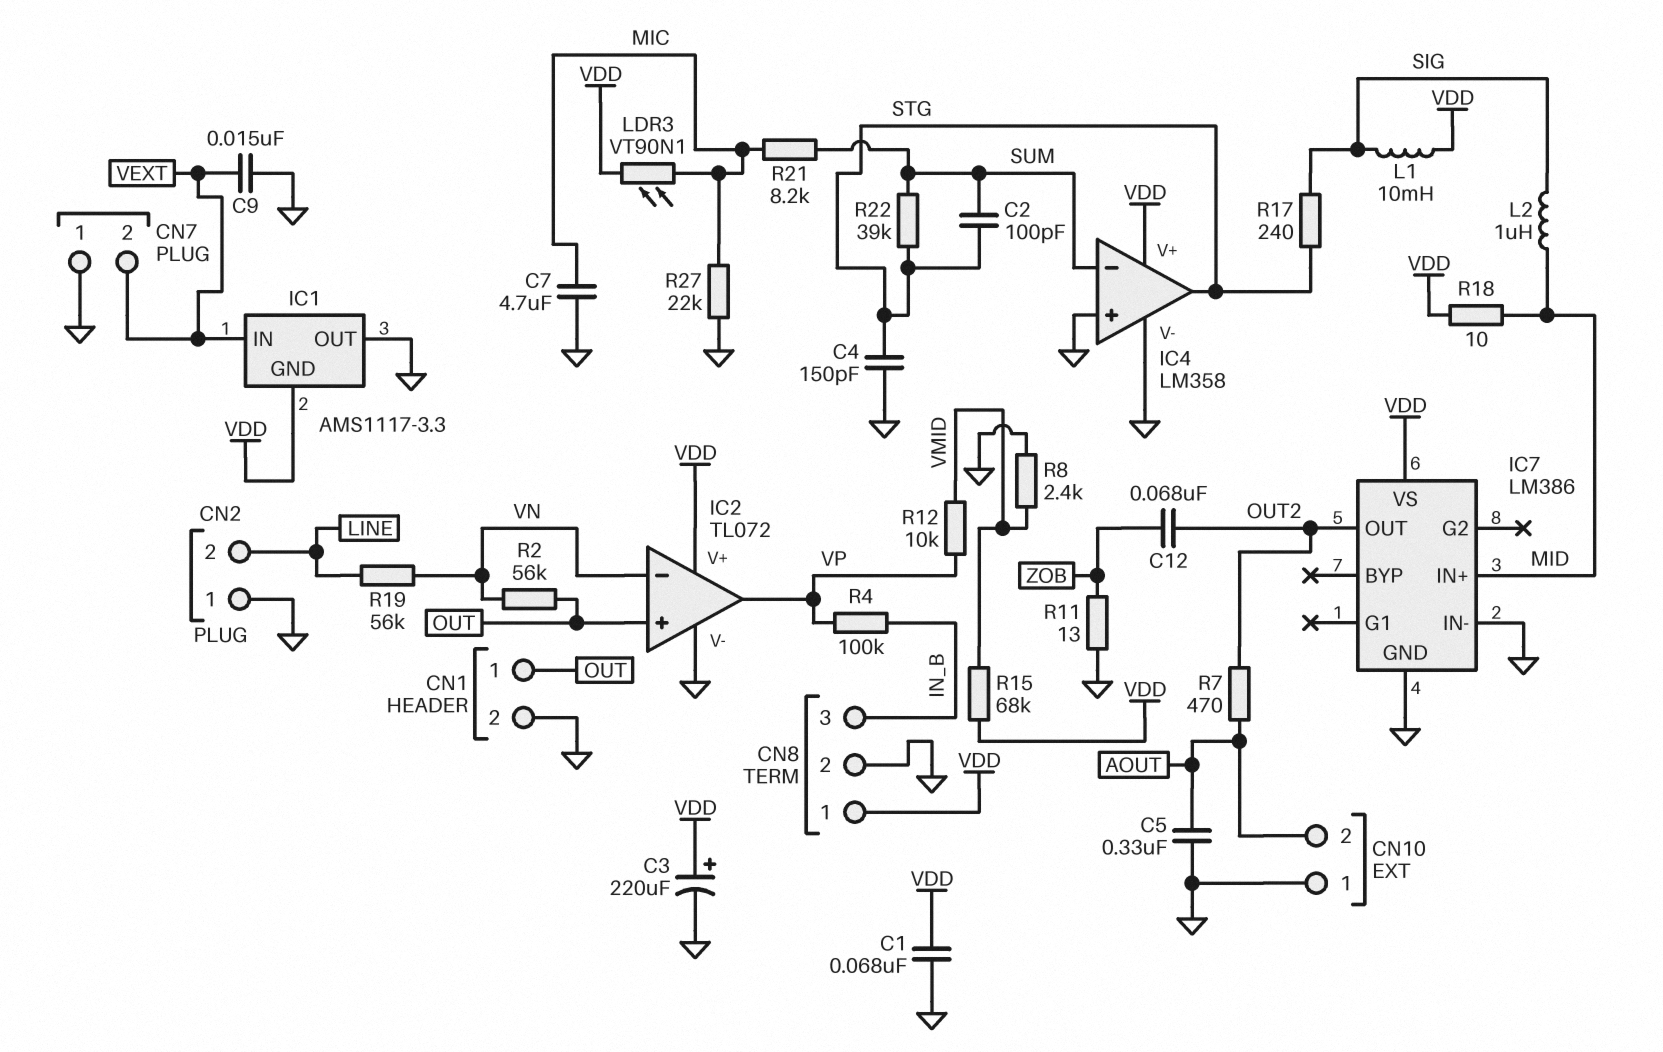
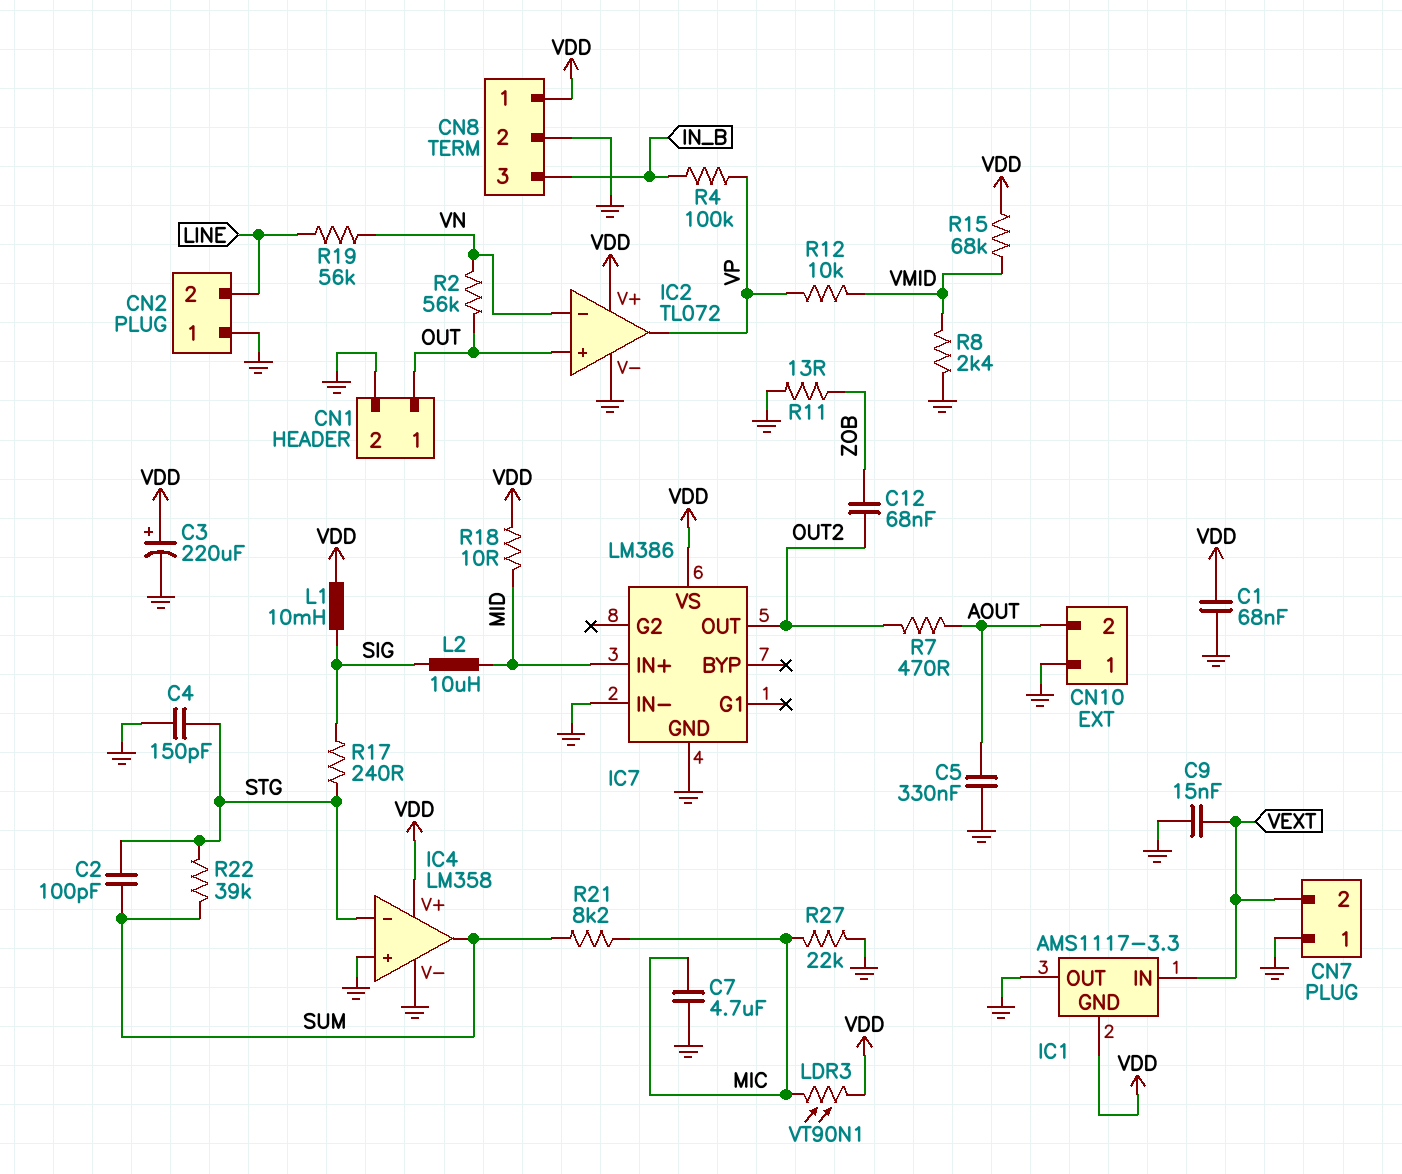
IC4 pin in-: SUM -> STG
IC4 pin out: STG -> SUM
L2: 1uH (MID, SIG) -> 10uH (MID, SIG)

